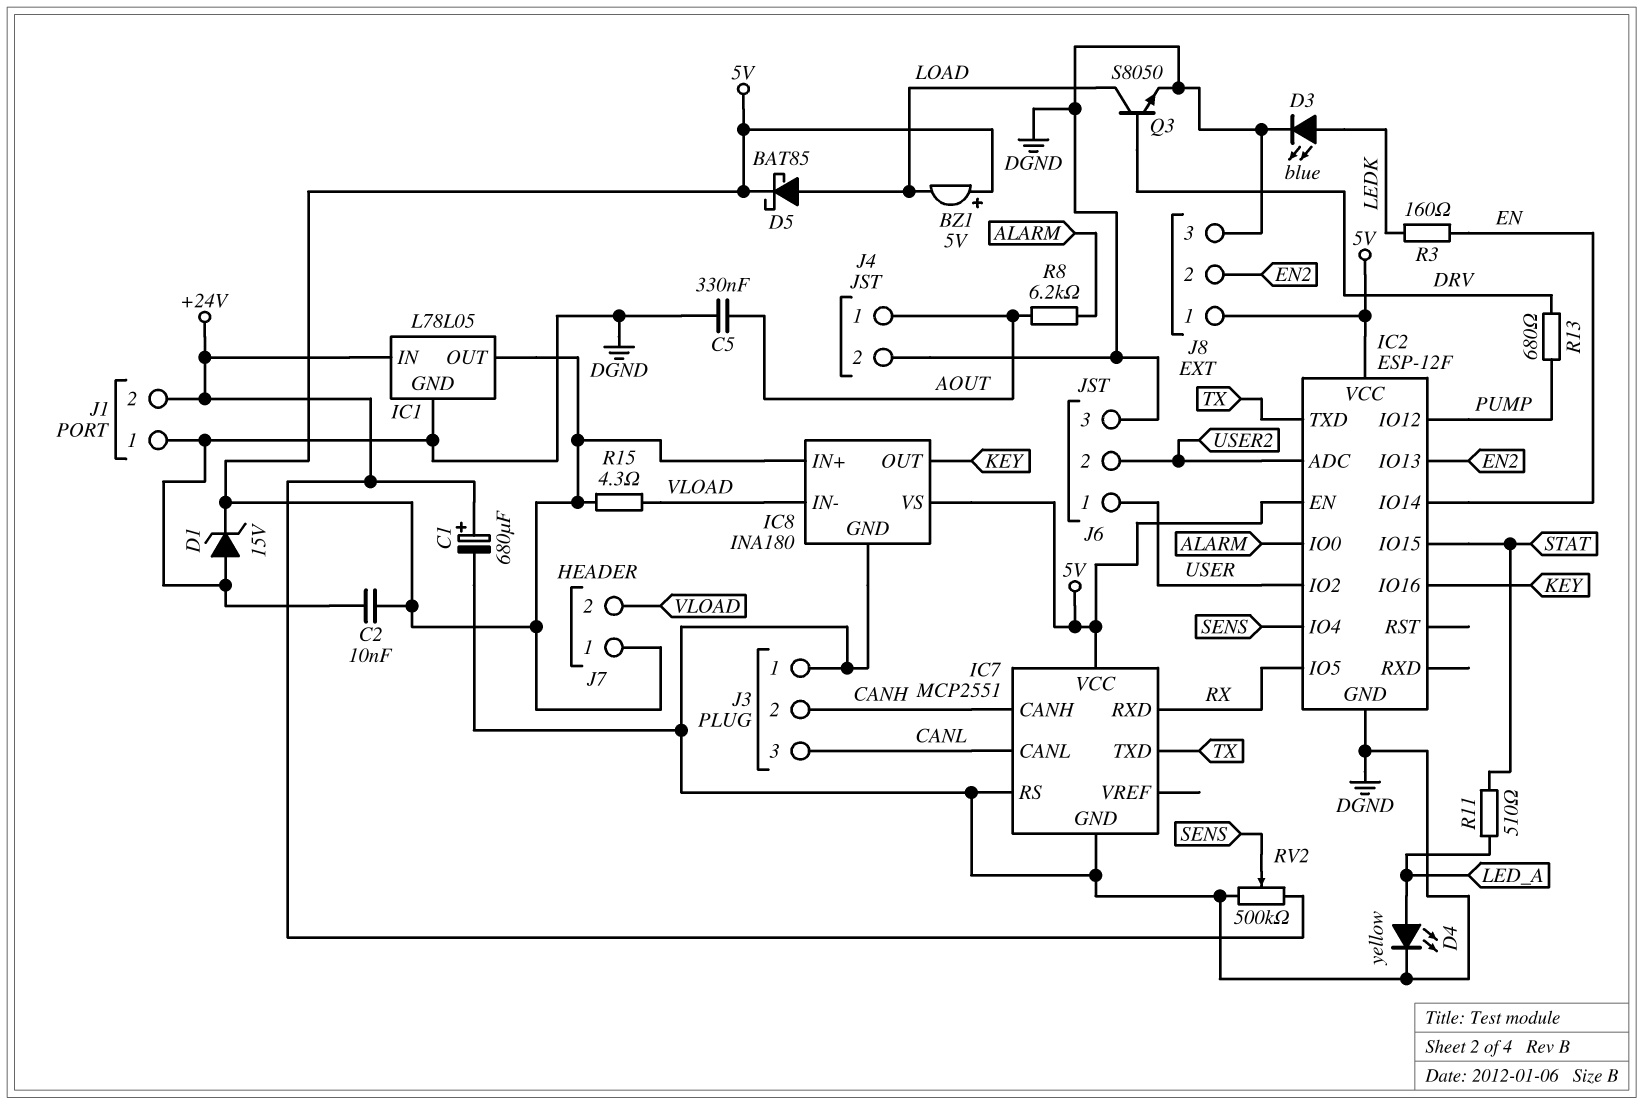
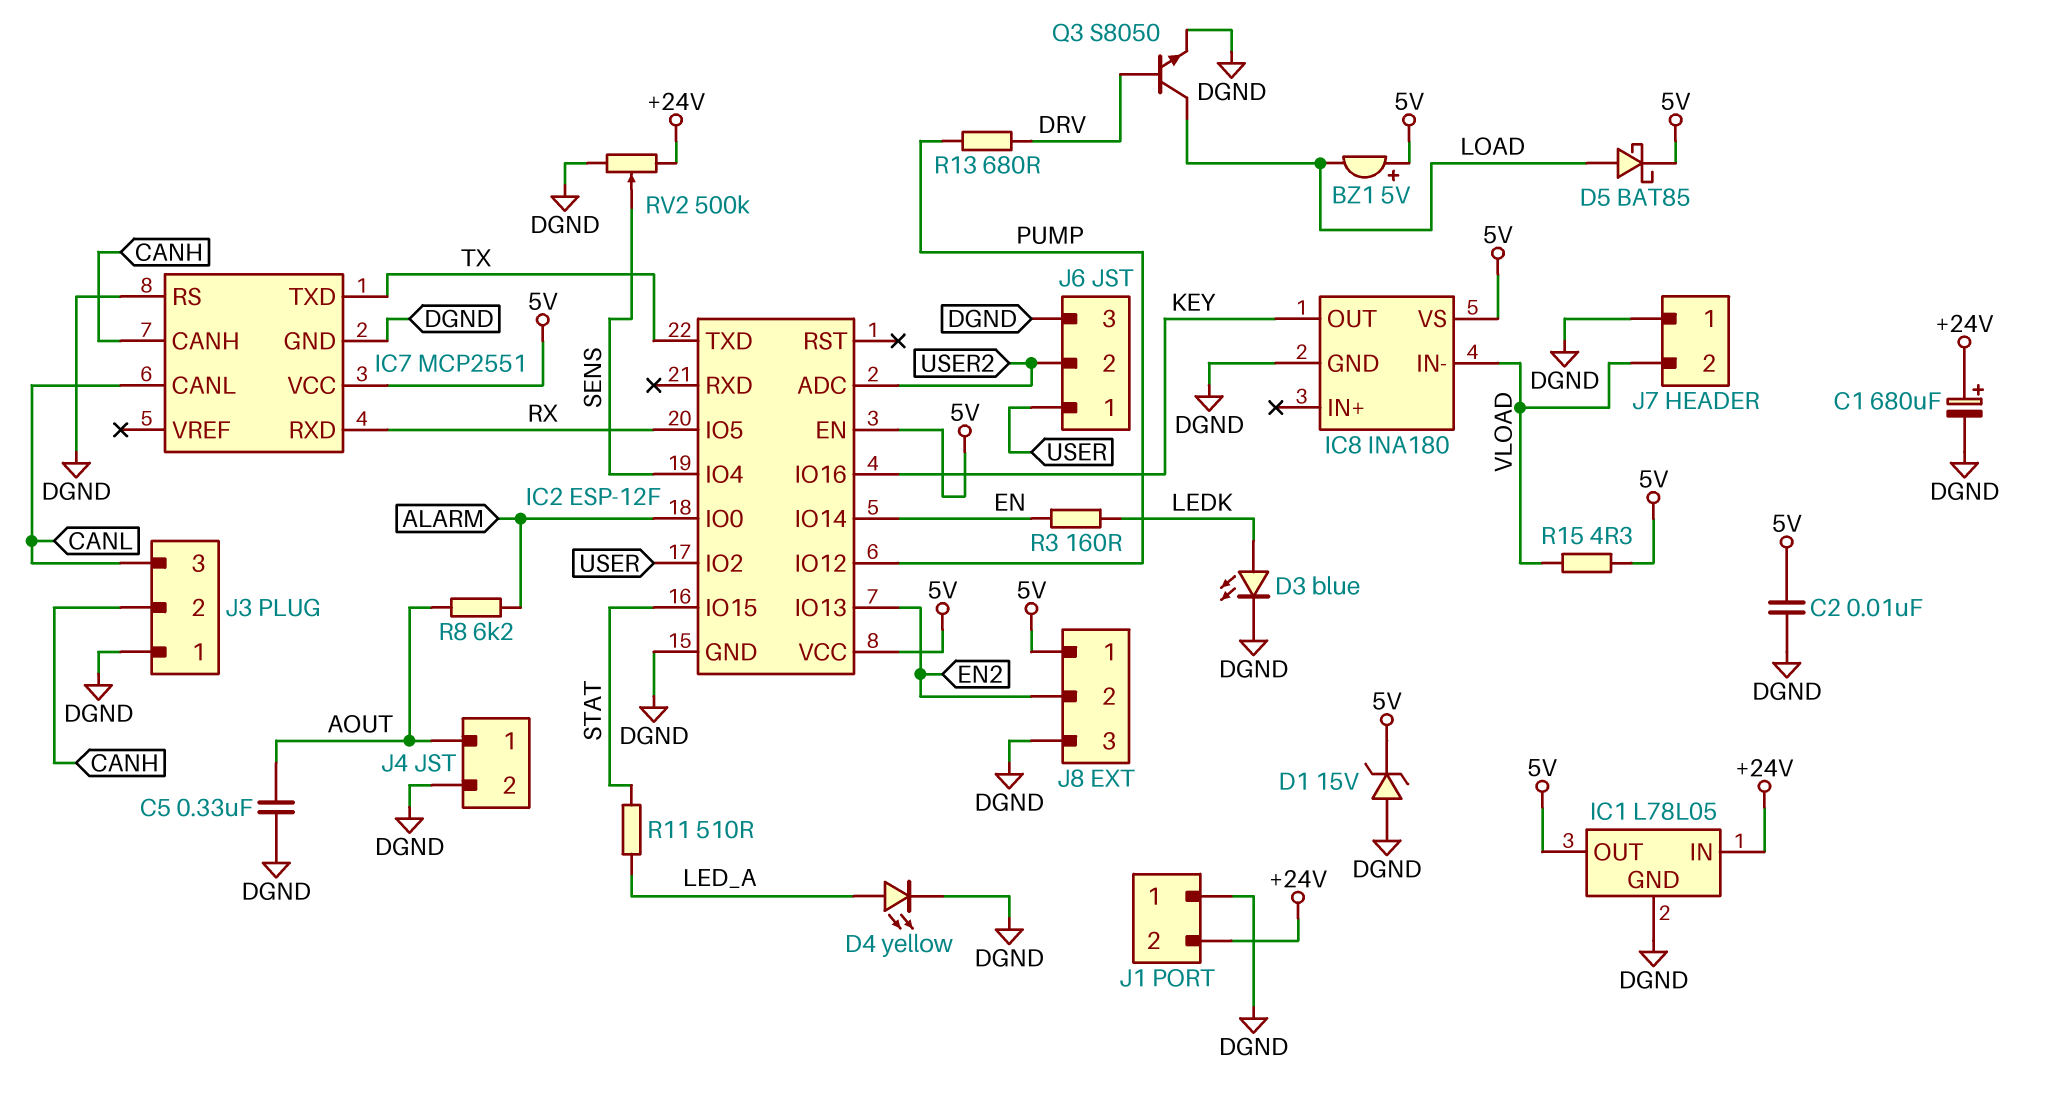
IC8 pin IN+: 5V -> none
J7 pin 1: 5V -> DGND

